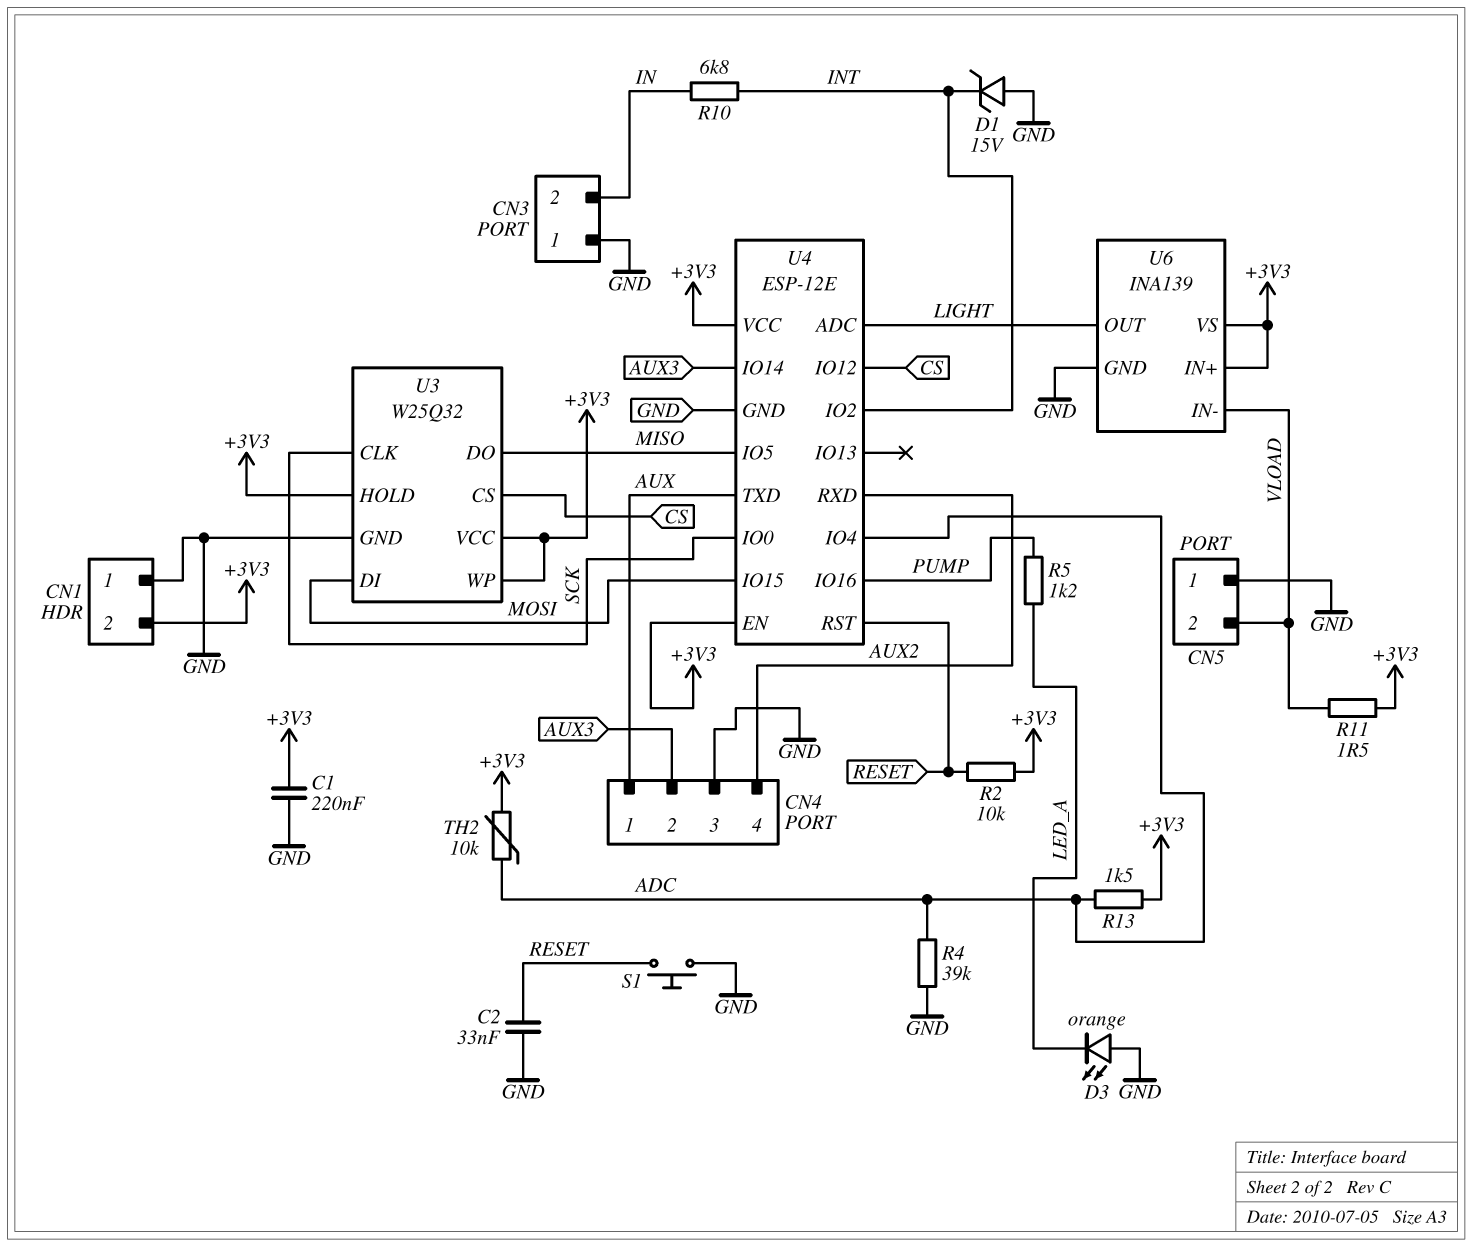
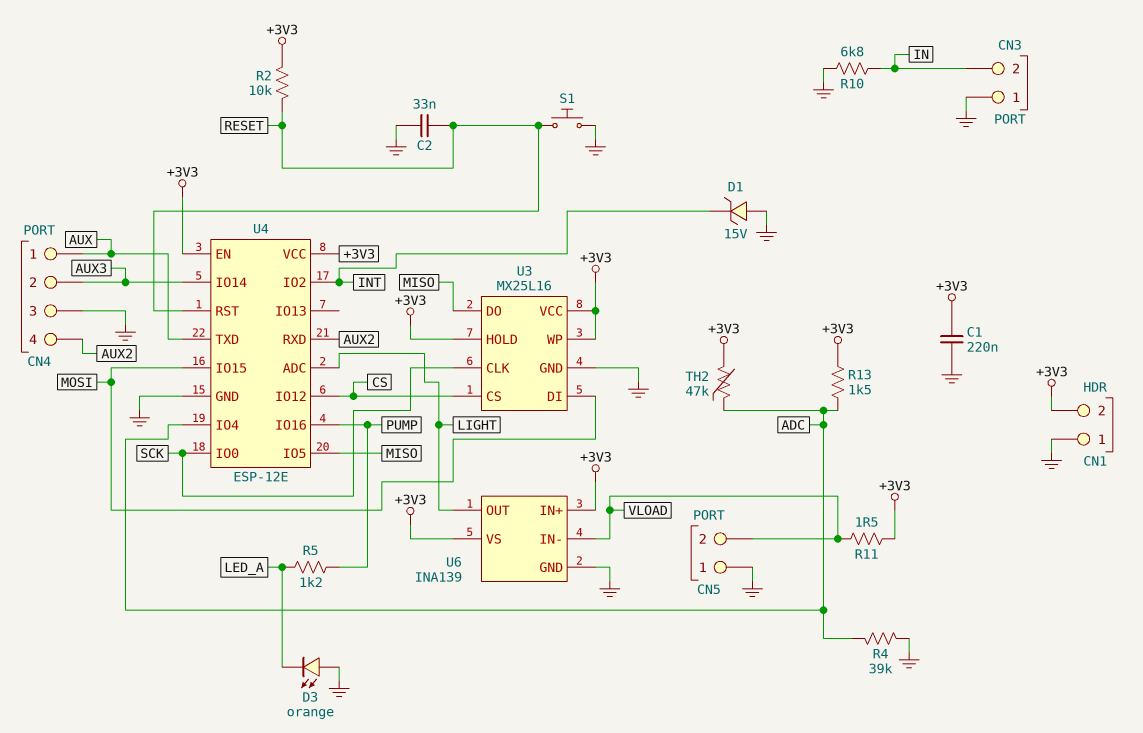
R10: 6.8k (IN, INT) -> 6.8k (GND, IN)
TH2: 10k (+3V3, ADC) -> 47k (+3V3, ADC)
U3: W25Q32 -> MX25L16

